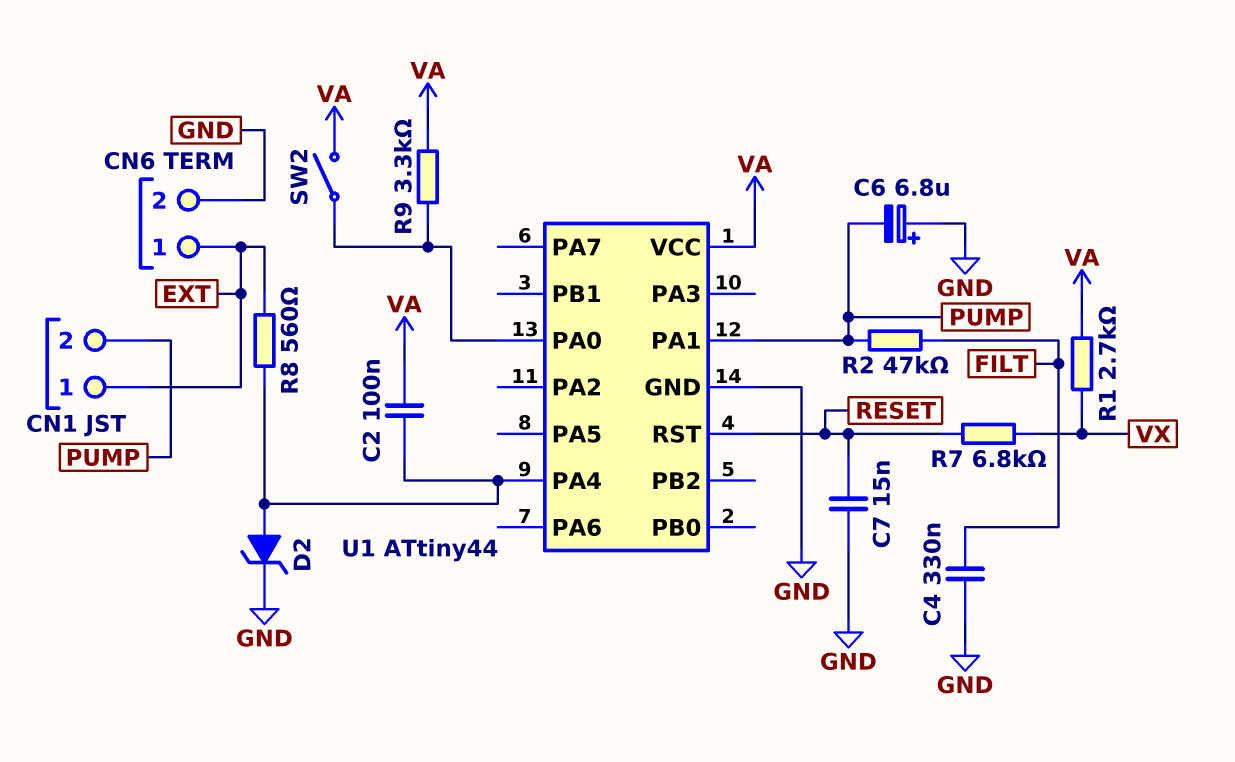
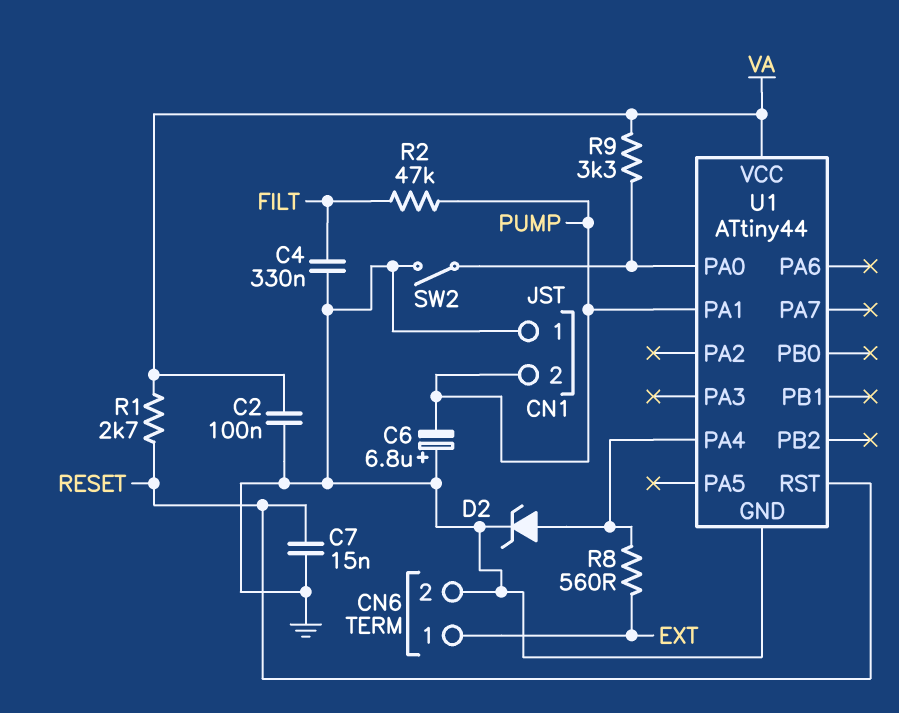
C2: 100nF (U1/PA4, VA) -> 100nF (GND, VA)
CN1 pin 1: EXT -> GND
R1: 2.7k (VA, VX) -> 2.7k (RESET, VA)
R7: 6.8k (RESET, VX) -> none
SW2: switch (U1/PA0, VA) -> switch (GND, U1/PA0)

